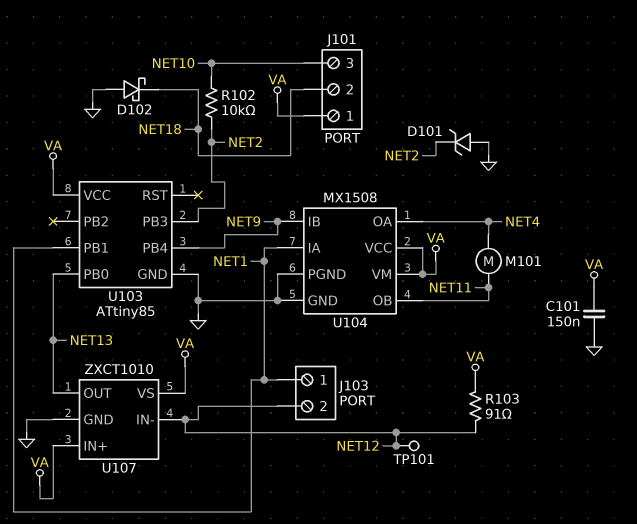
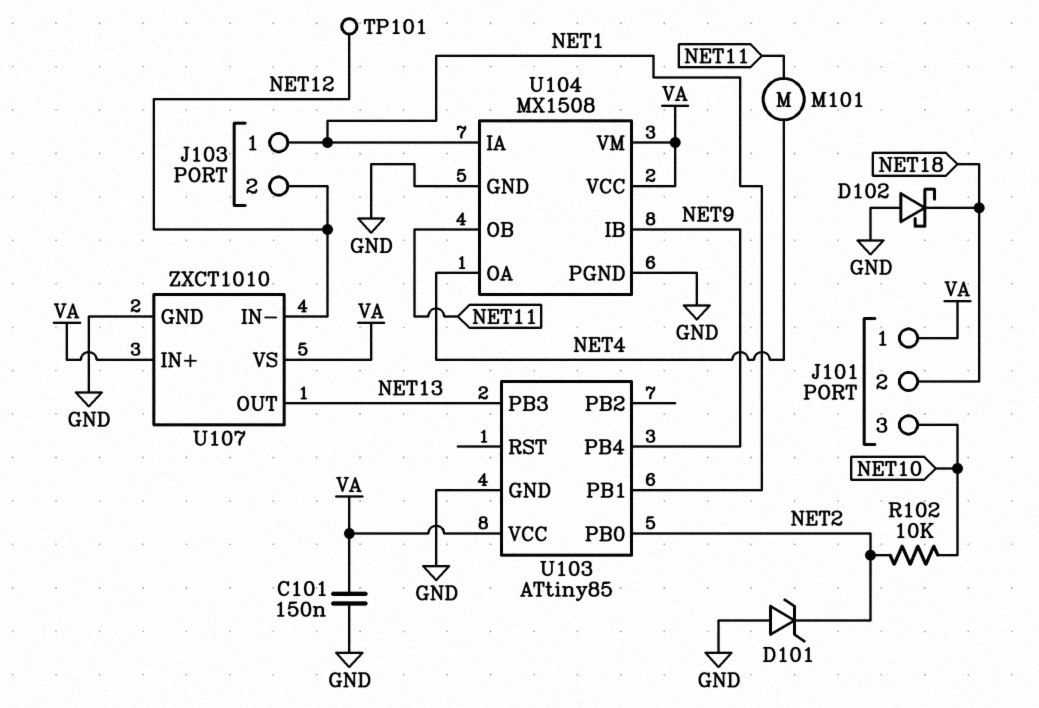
R103: 91 (NET12, VA) -> none
U103 pin PB0: NET13 -> NET2
U103 pin PB3: NET2 -> NET13

